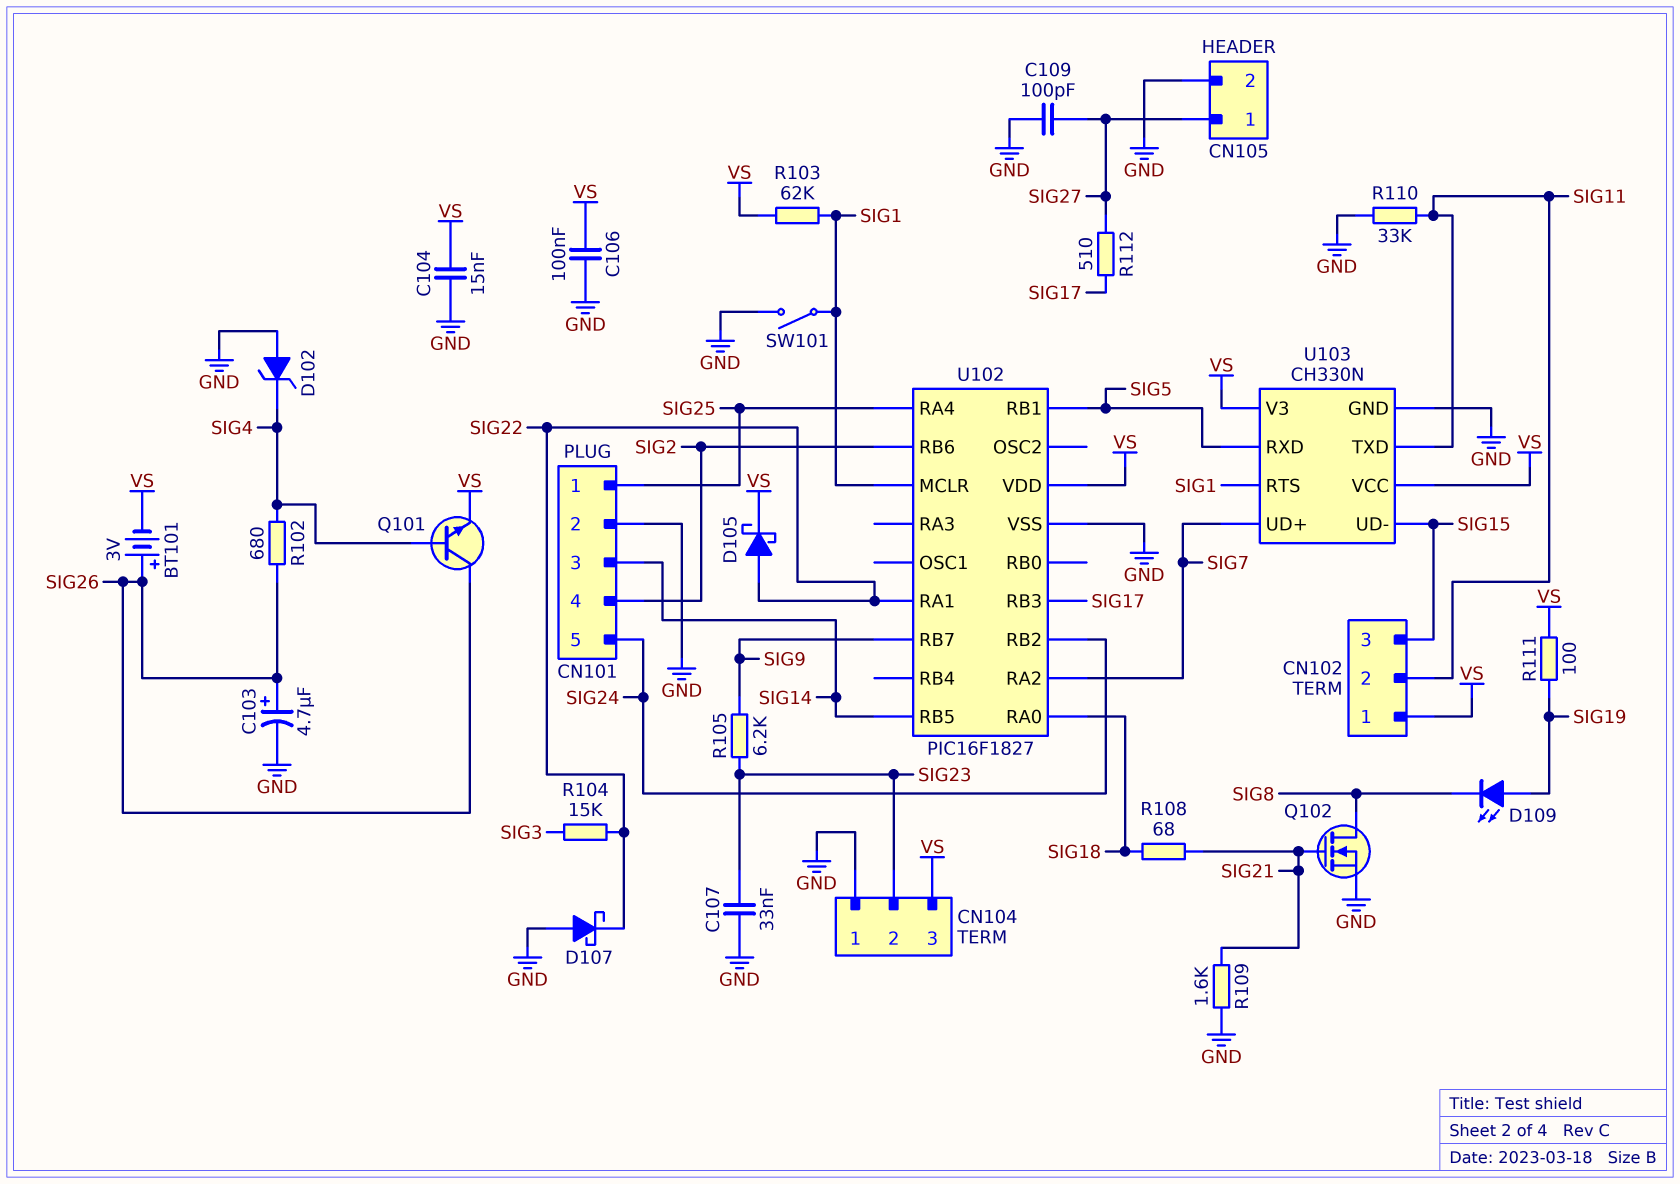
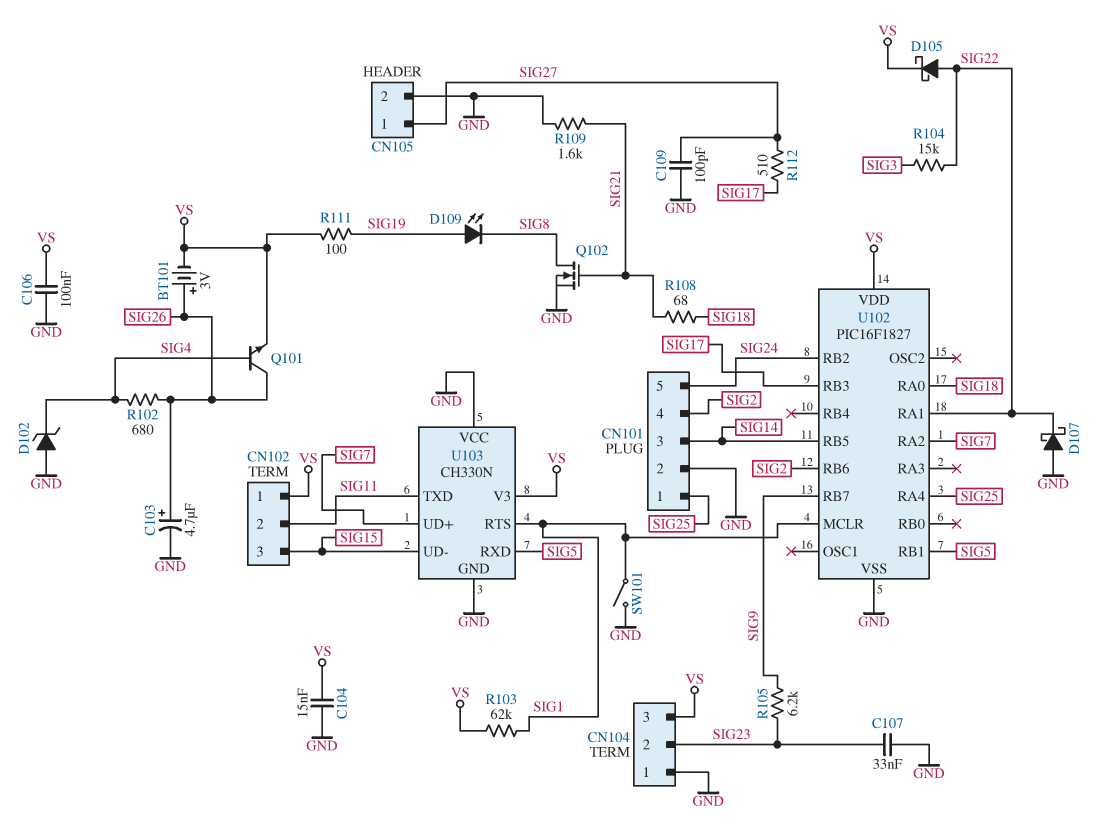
R110: 33k (GND, SIG11) -> none
U103 pin VCC: VS -> GND

